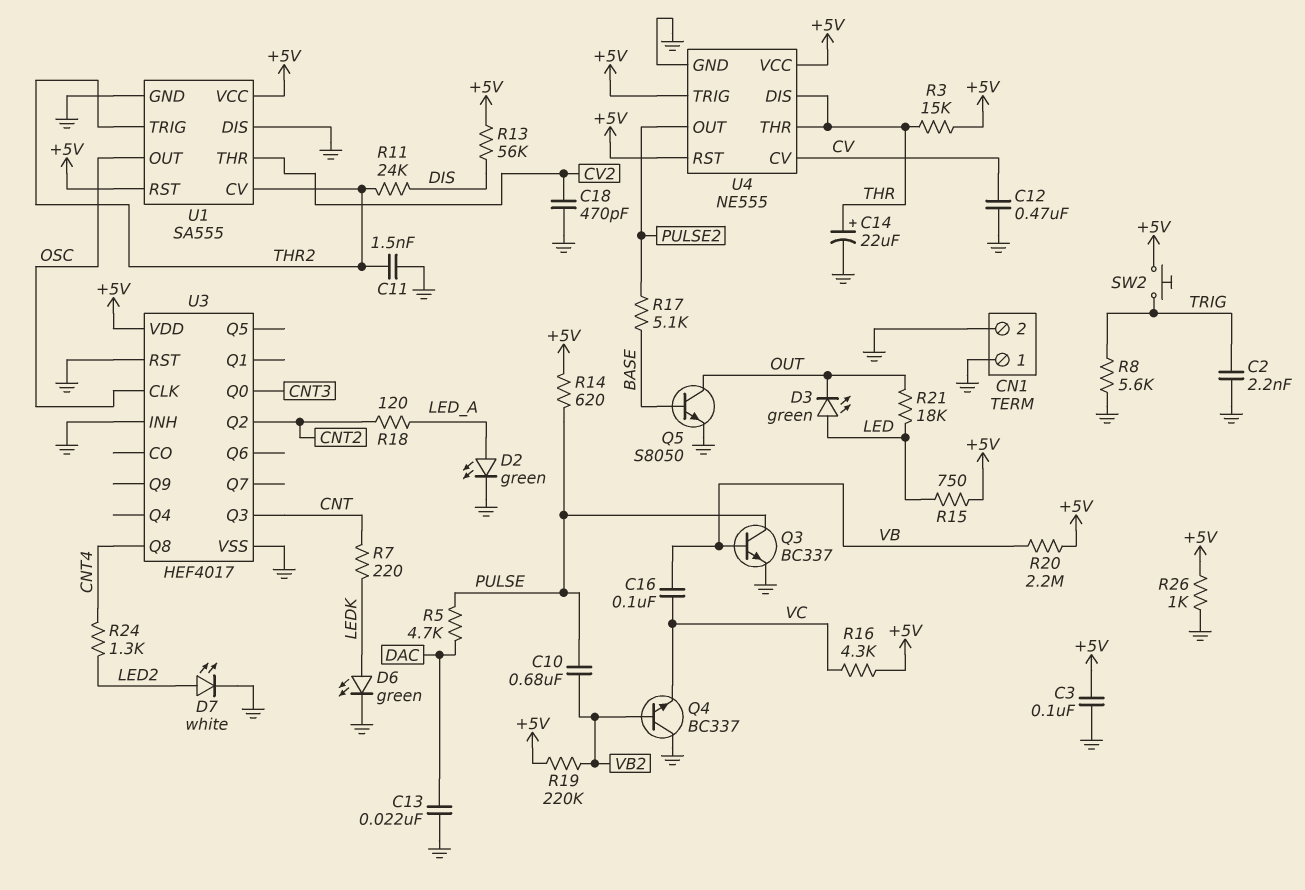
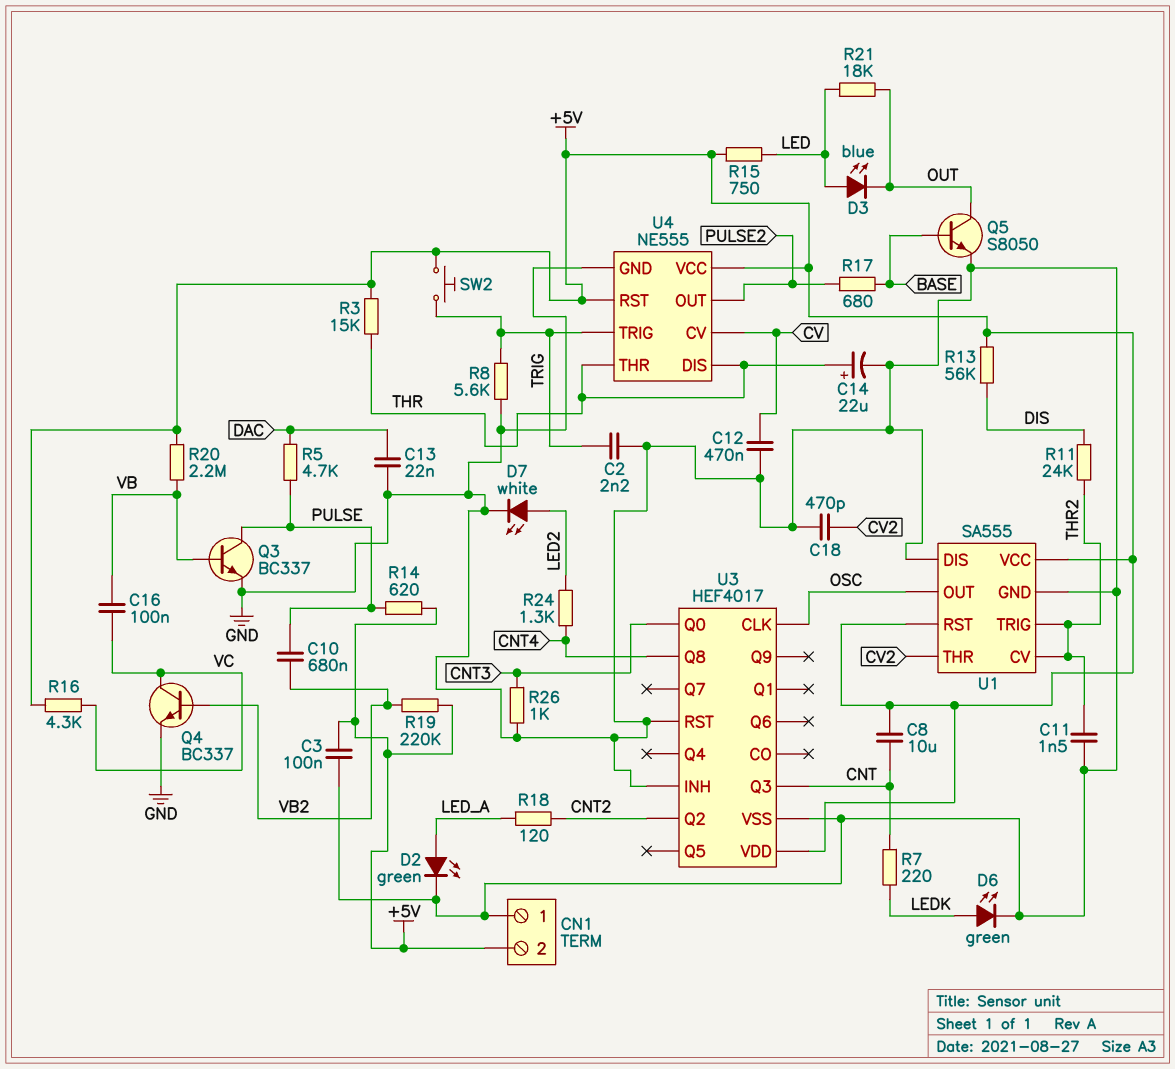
C8: none -> 10uF (+5V, CNT)
CN1 pin 2: GND -> +5V
D3: LED green (A LED, K OUT) -> LED blue (A LED, K OUT)
Q4: NPN BC337 (B VB2, C GND, E VC) -> NPN BC337 (B VB2, C VC, E GND)
R17: 5.1k (BASE, PULSE2) -> 680 (BASE, PULSE2)
R26: 1k (+5V, GND) -> 1k (CNT3, GND)
U4 pin TRIG: +5V -> TRIG

